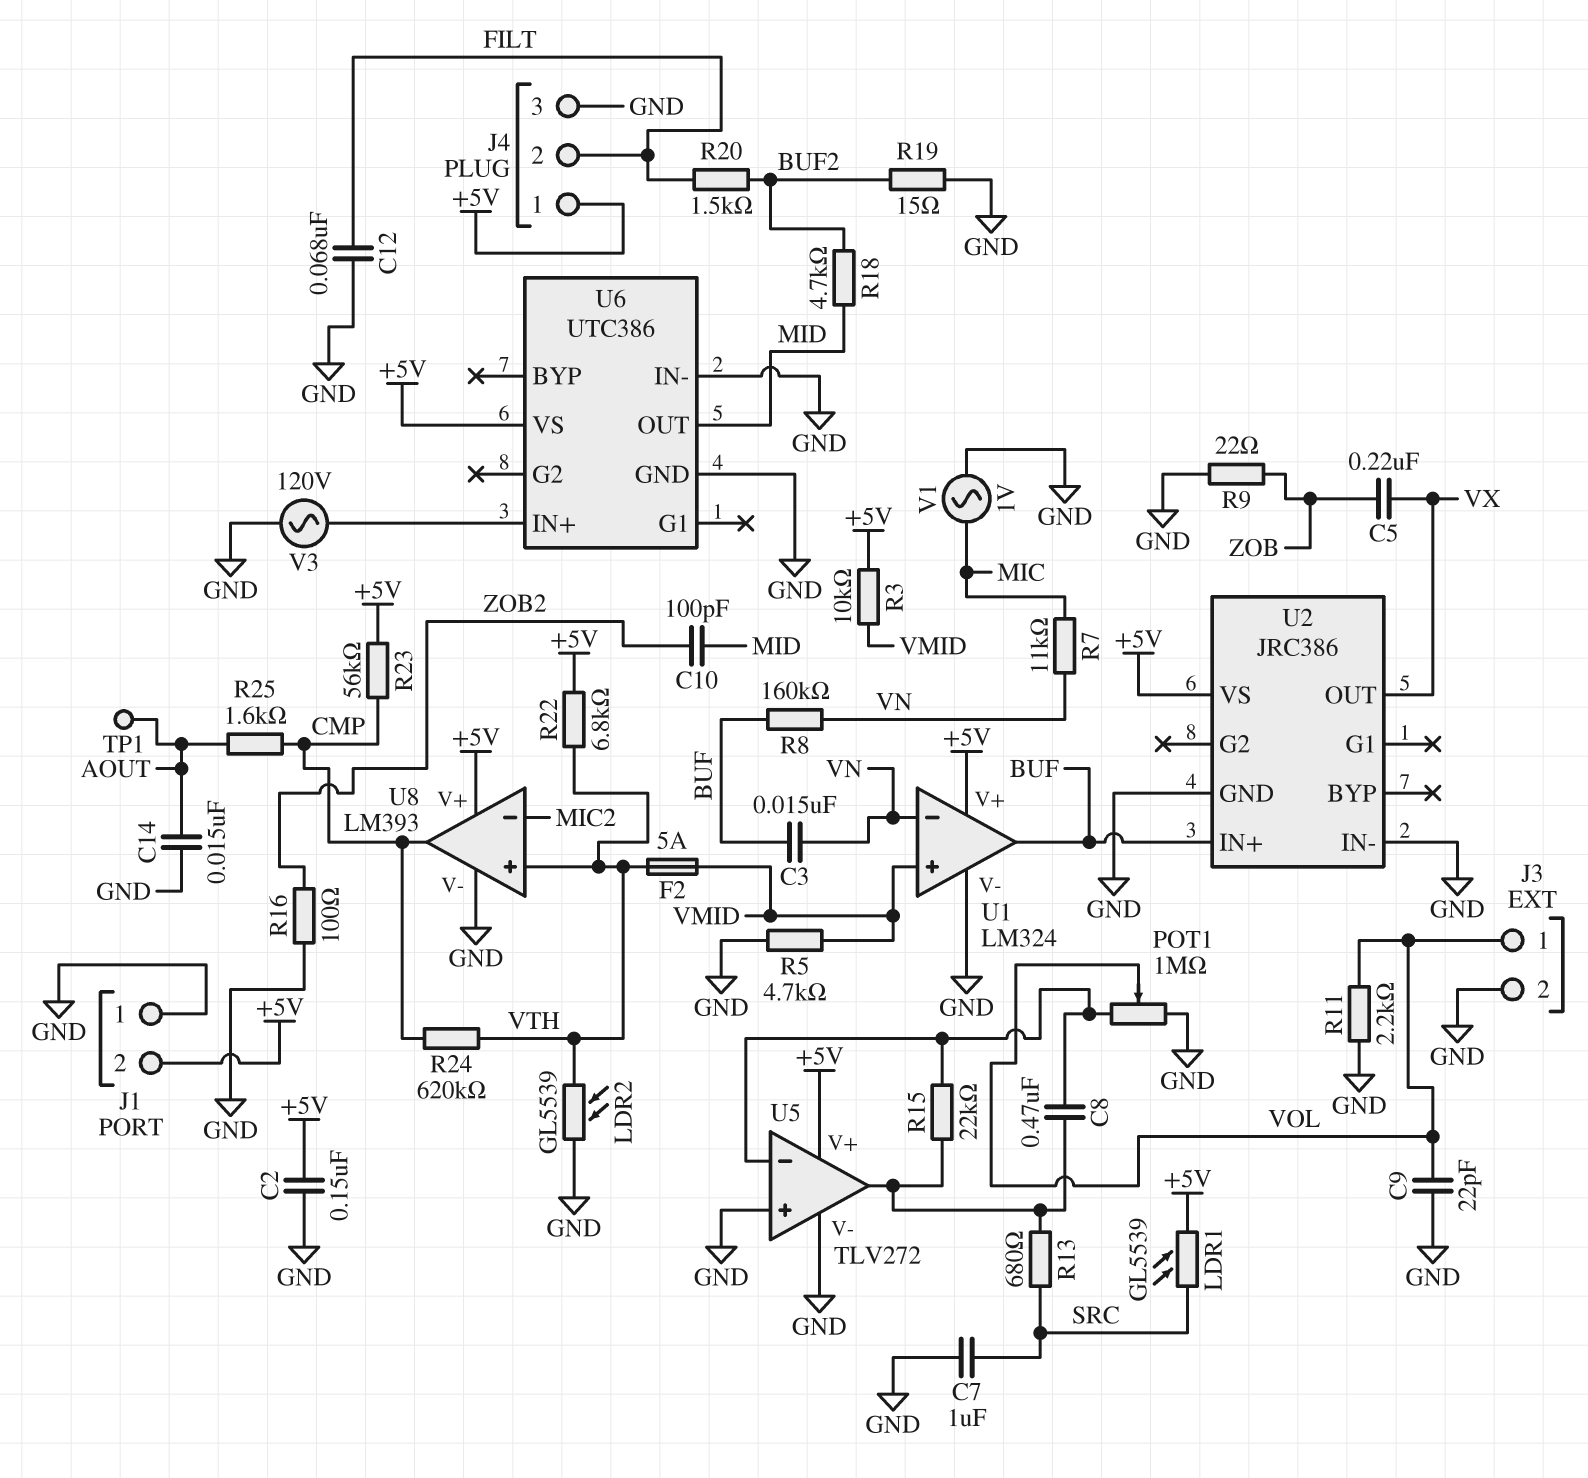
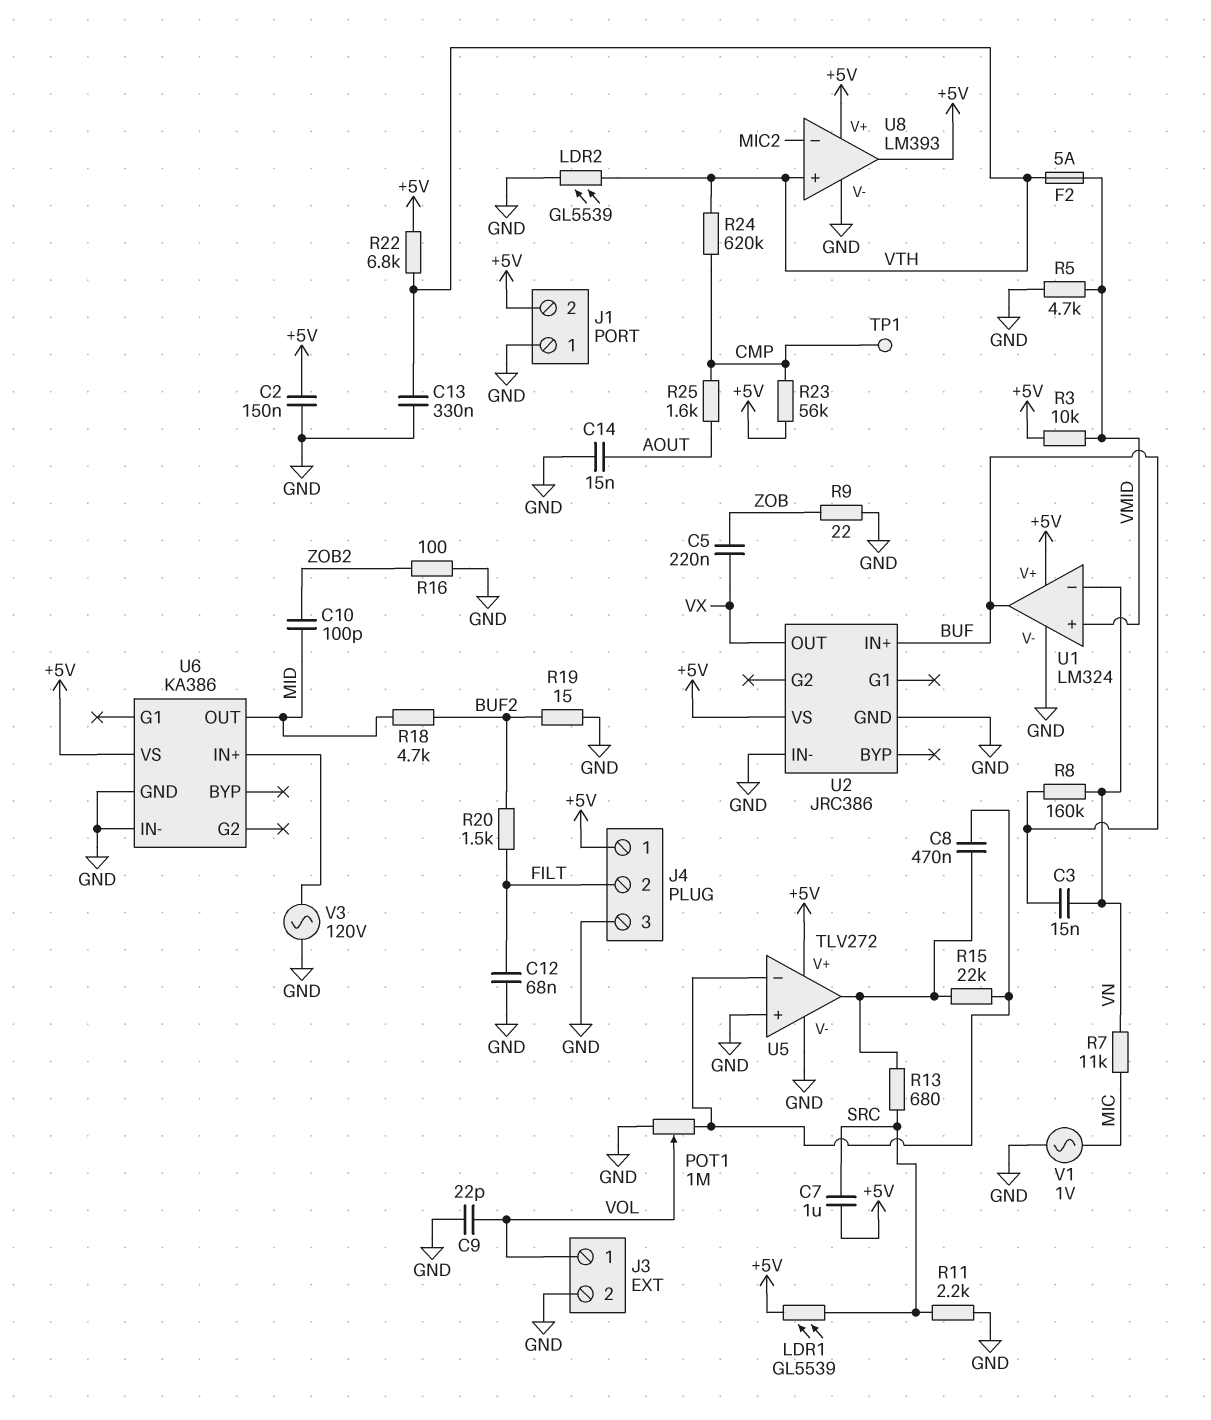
C7: 1uF (GND, SRC) -> 1uF (+5V, SRC)
C13: none -> 330nF (GND, VTH)
R11: 2.2k (GND, VOL) -> 2.2k (GND, SRC)
TP1: test point (AOUT) -> test point (CMP)
U6: UTC386 -> KA386
U8 pin out: CMP -> +5V

